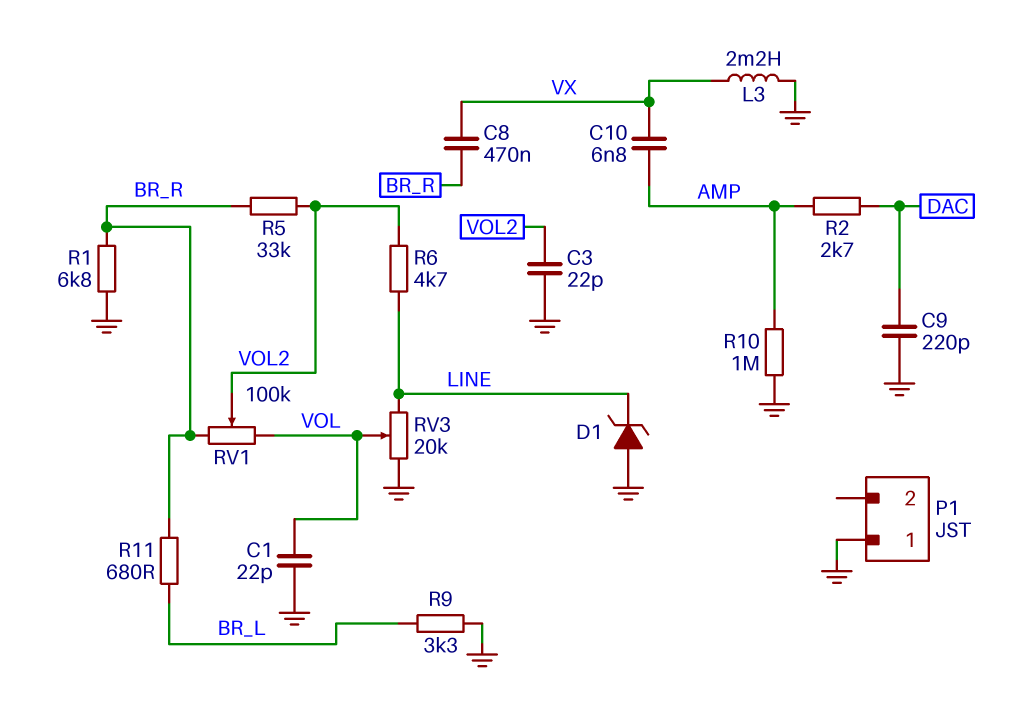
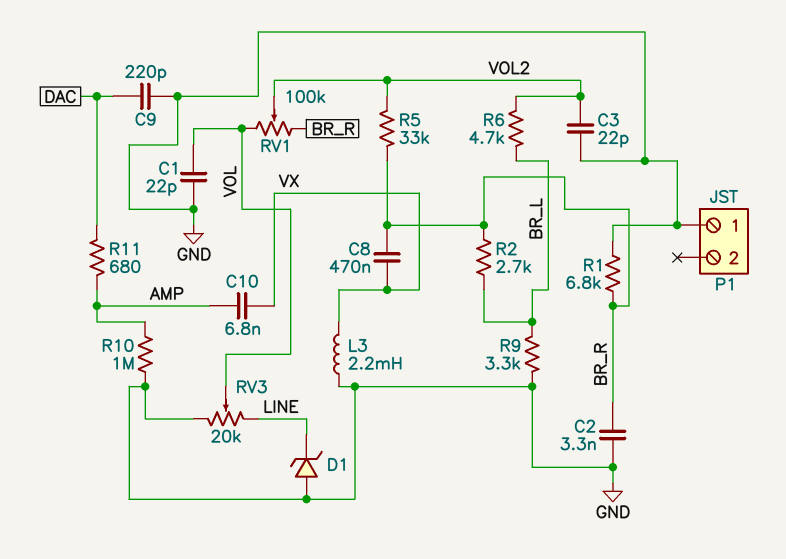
C2: none -> 3.3nF (BR_R, GND)
R2: 2.7k (AMP, DAC) -> 2.7k (BR_L, BR_R)
R6: 4.7k (LINE, VOL2) -> 4.7k (BR_L, VOL2)
R11: 680 (BR_L, BR_R) -> 680 (AMP, DAC)

